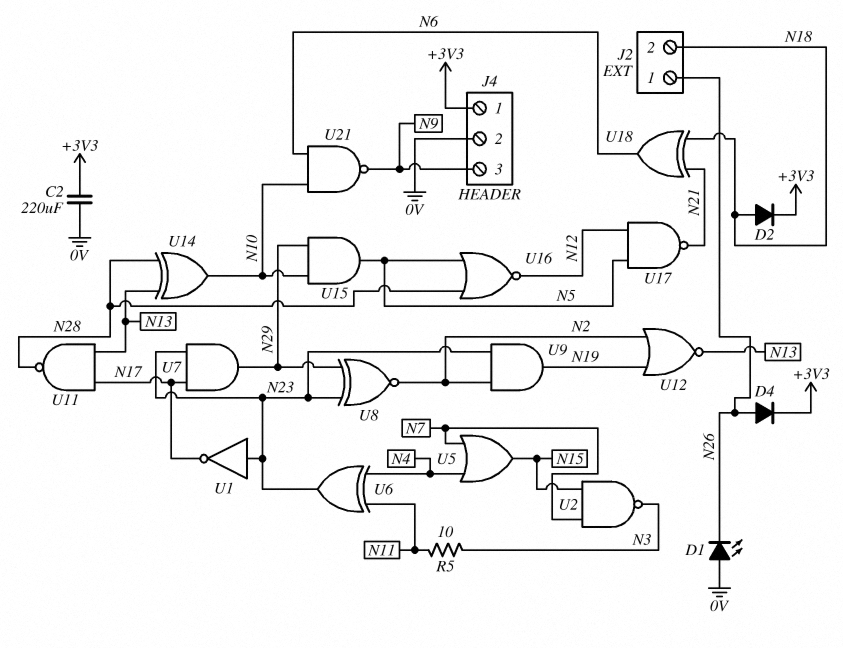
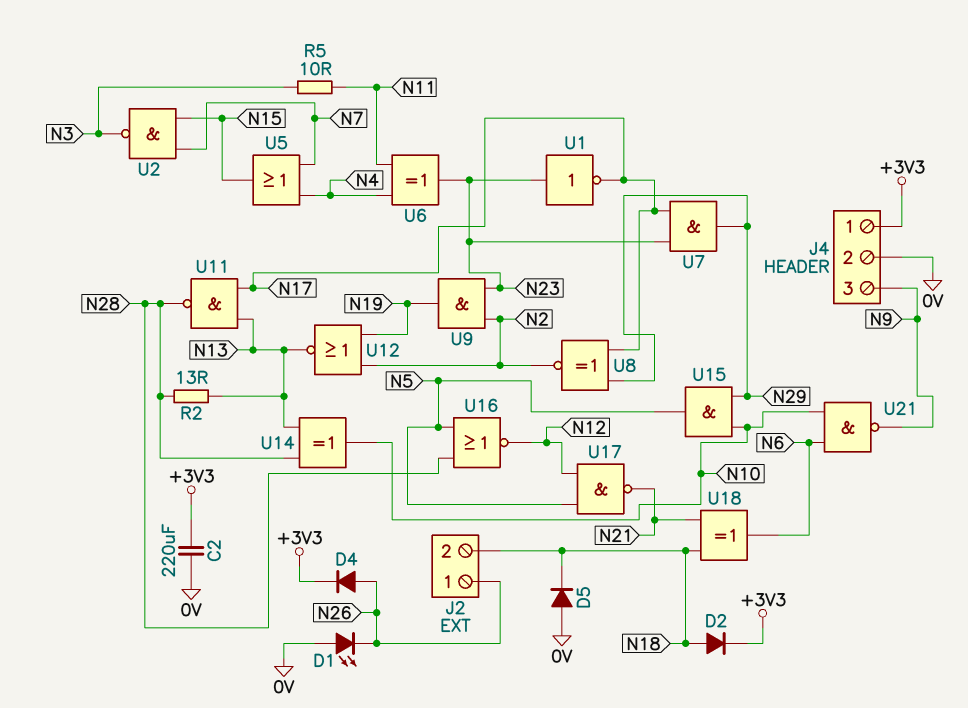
D5: none -> diode (A 0V, K N18)
R2: none -> 13 (N13, N28)
U8: XNOR (in N23, in N29, out N2) -> XNOR (in N17, in N29, out N2)

